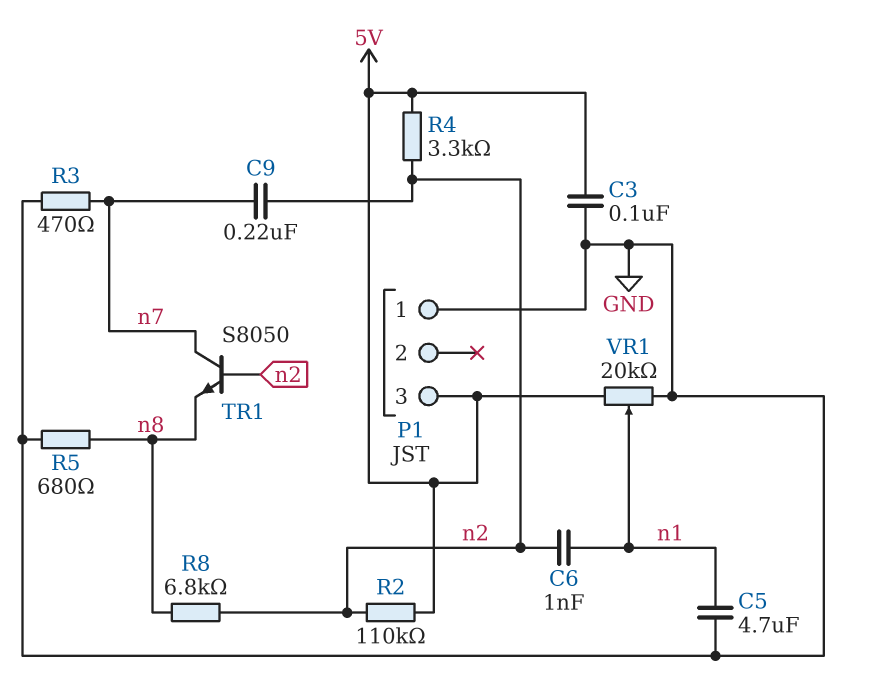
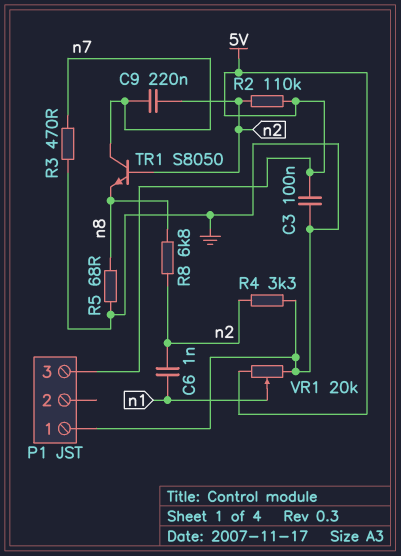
C5: 4.7uF (GND, n1) -> none
R4: 3.3k (5V, n2) -> 3.3k (GND, n2)
R5: 680 (GND, n8) -> 68 (GND, n8)

